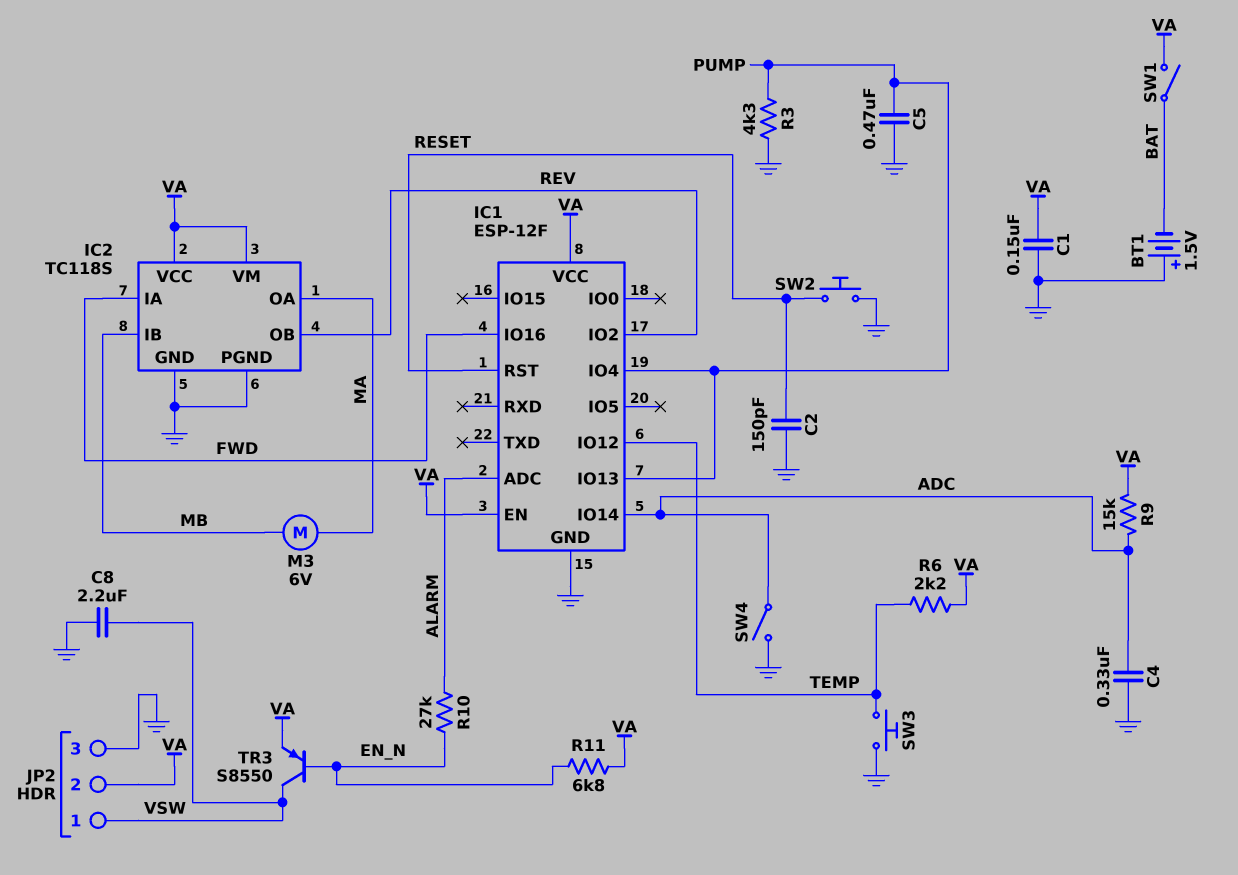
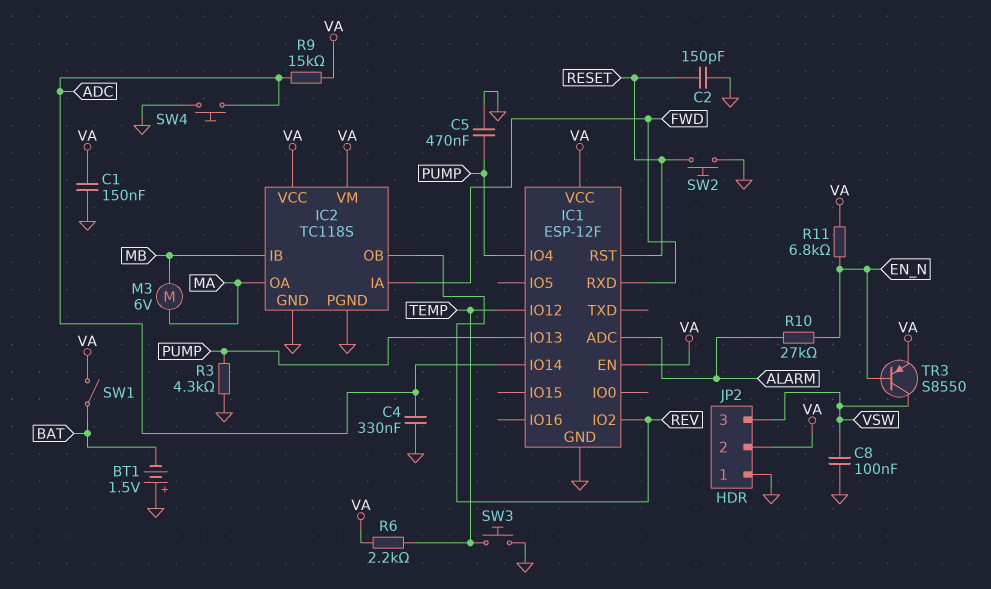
C8: 2.2uF (GND, VSW) -> 100nF (GND, VSW)
IC1 pin IO16: FWD -> none
IC1 pin RXD: none -> FWD
JP2 pin 1: VSW -> GND
JP2 pin 3: GND -> VSW
SW4: switch (ADC, GND) -> button (ADC, GND)

